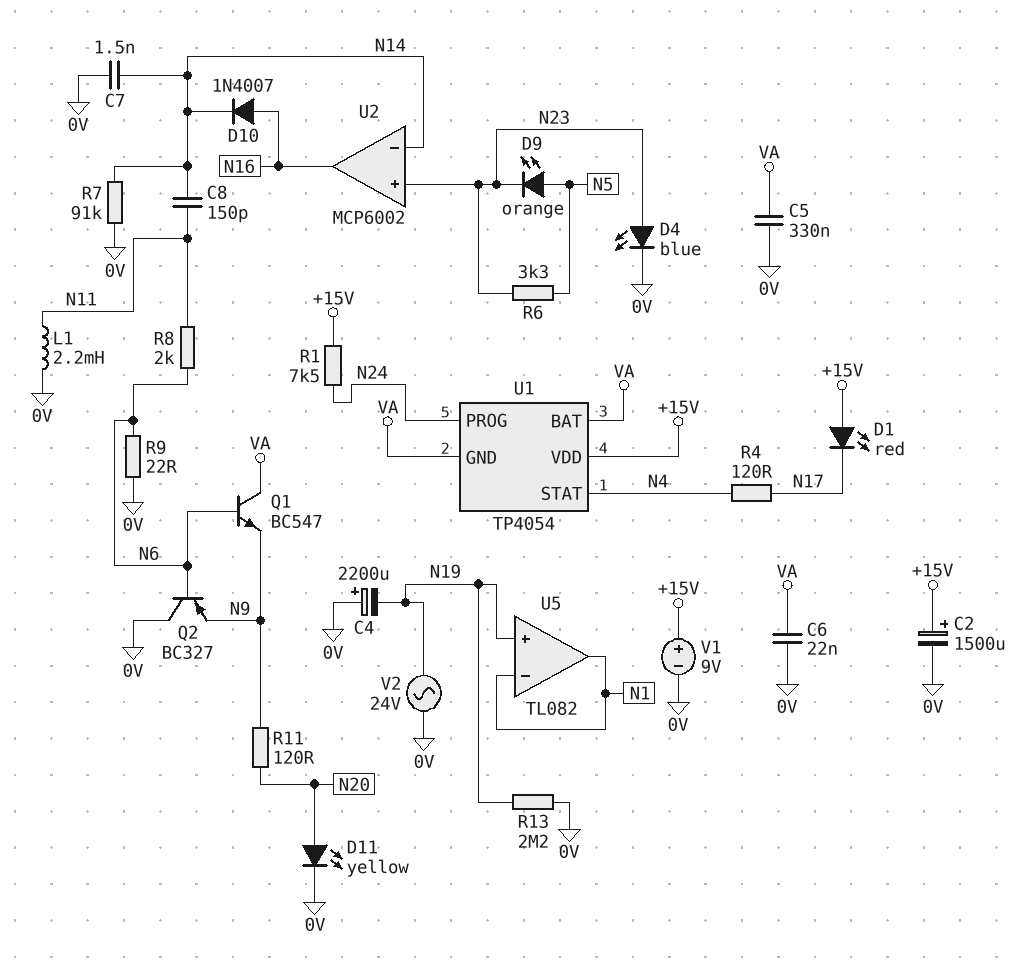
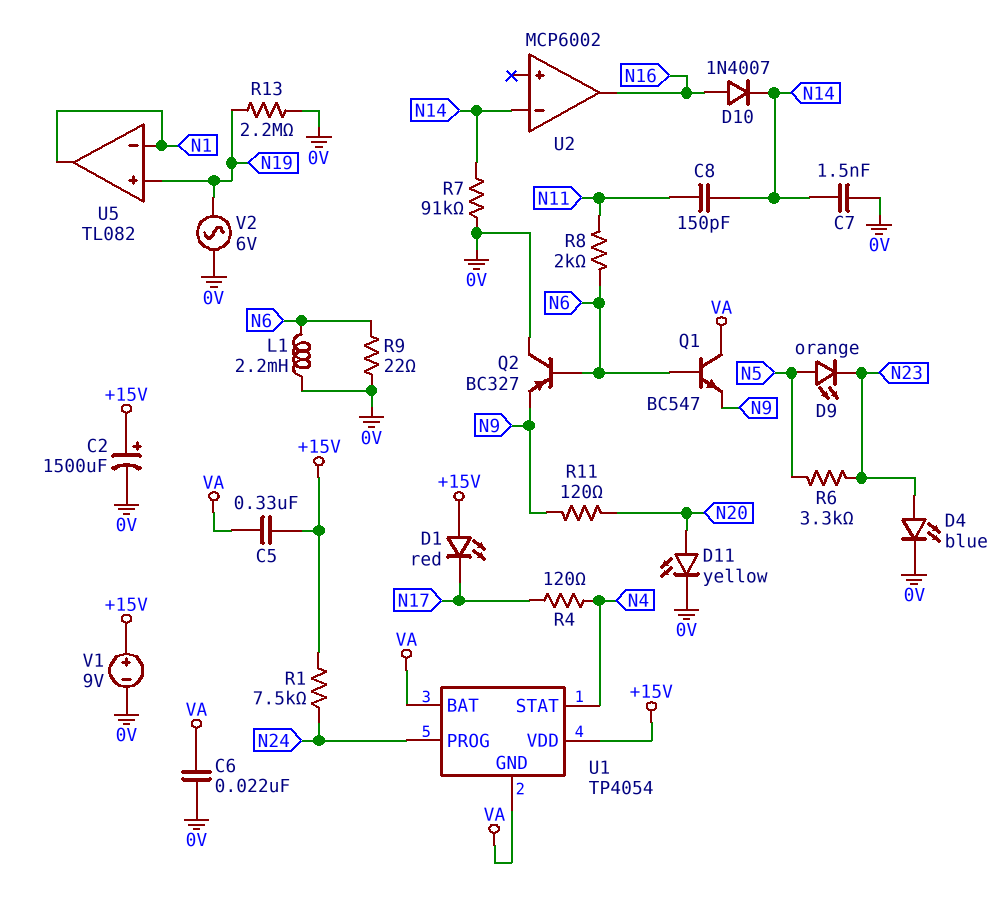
C4: 2200uF (plus 0V, minus N19) -> none
C5: 330nF (0V, VA) -> 330nF (+15V, VA)
L1: 2.2mH (0V, N11) -> 2.2mH (0V, N6)
U2 pin in+: N23 -> none
V2: AC 24V (0V, N19) -> AC 6V (0V, N19)

